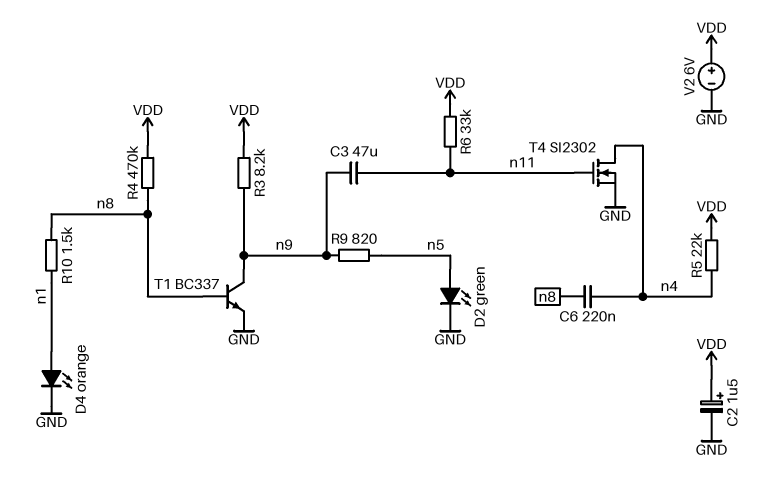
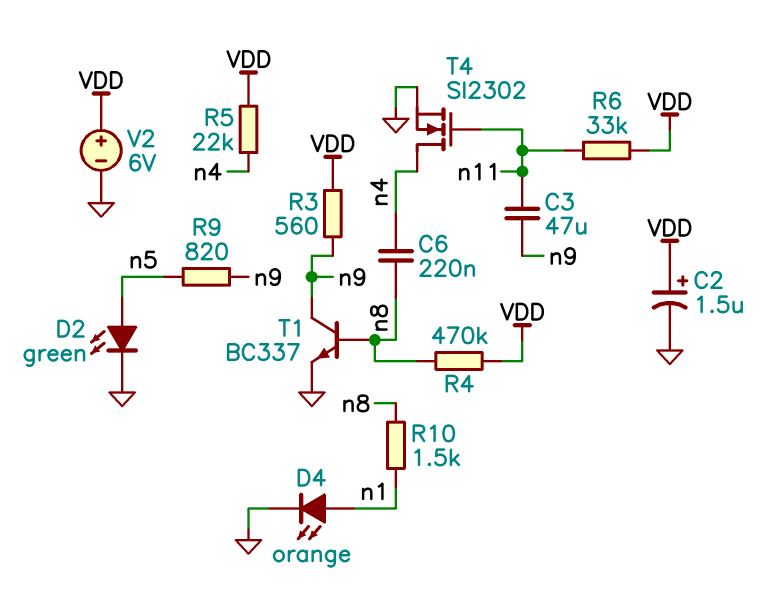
R3: 8.2k (VDD, n9) -> 560 (VDD, n9)

